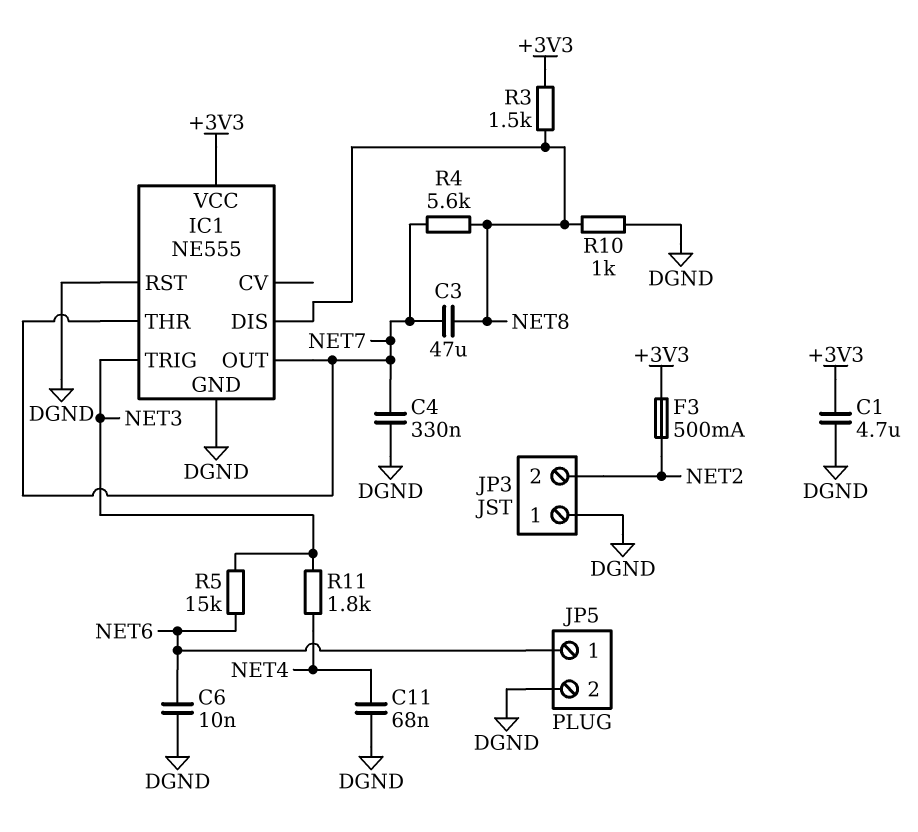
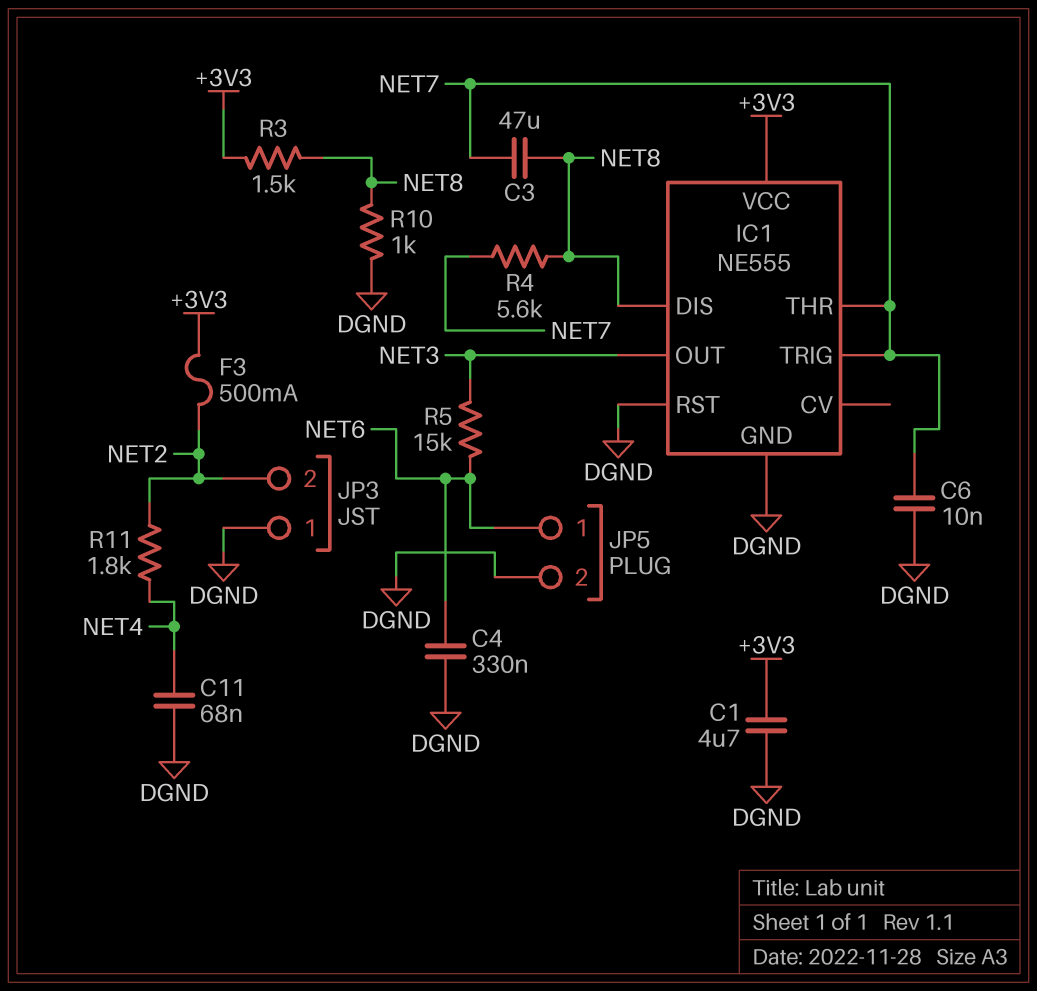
C4: 330nF (DGND, NET7) -> 330nF (DGND, NET6)
C6: 10nF (DGND, NET6) -> 10nF (DGND, NET7)
IC1 pin OUT: NET7 -> NET3
IC1 pin TRIG: NET3 -> NET7
R11: 1.8k (NET3, NET4) -> 1.8k (NET2, NET4)

